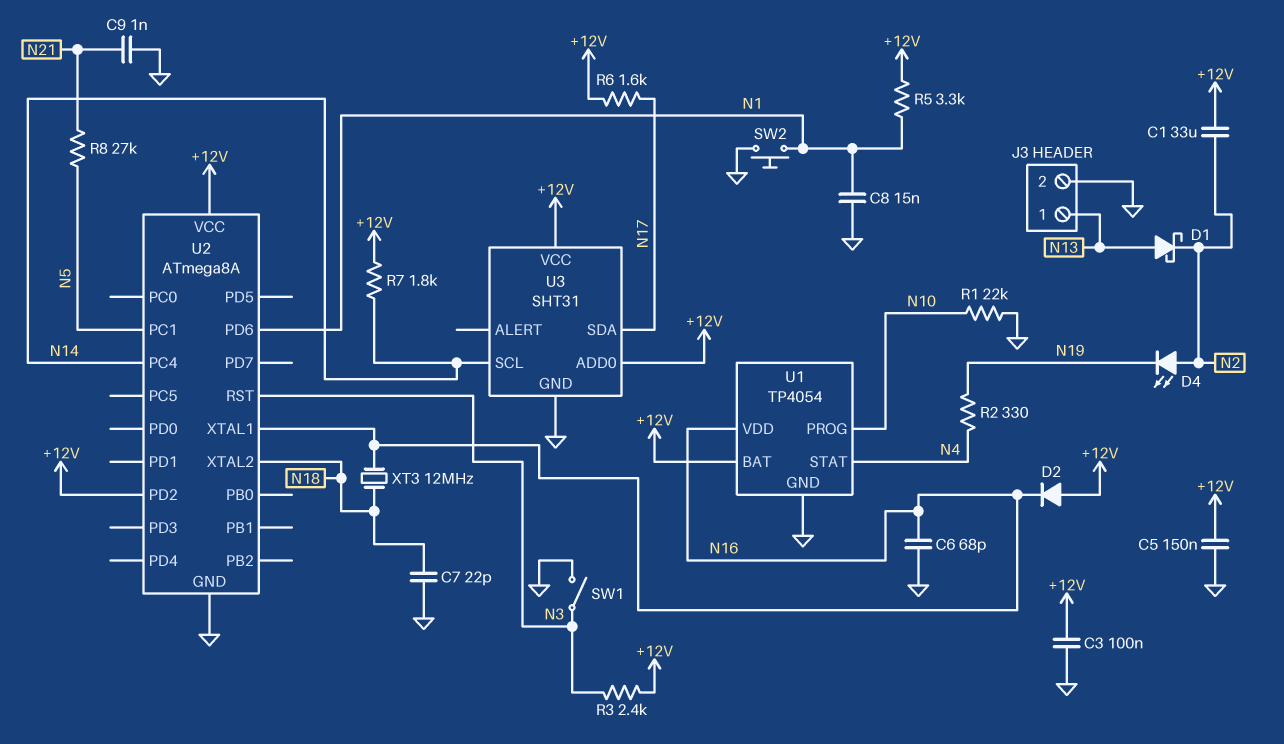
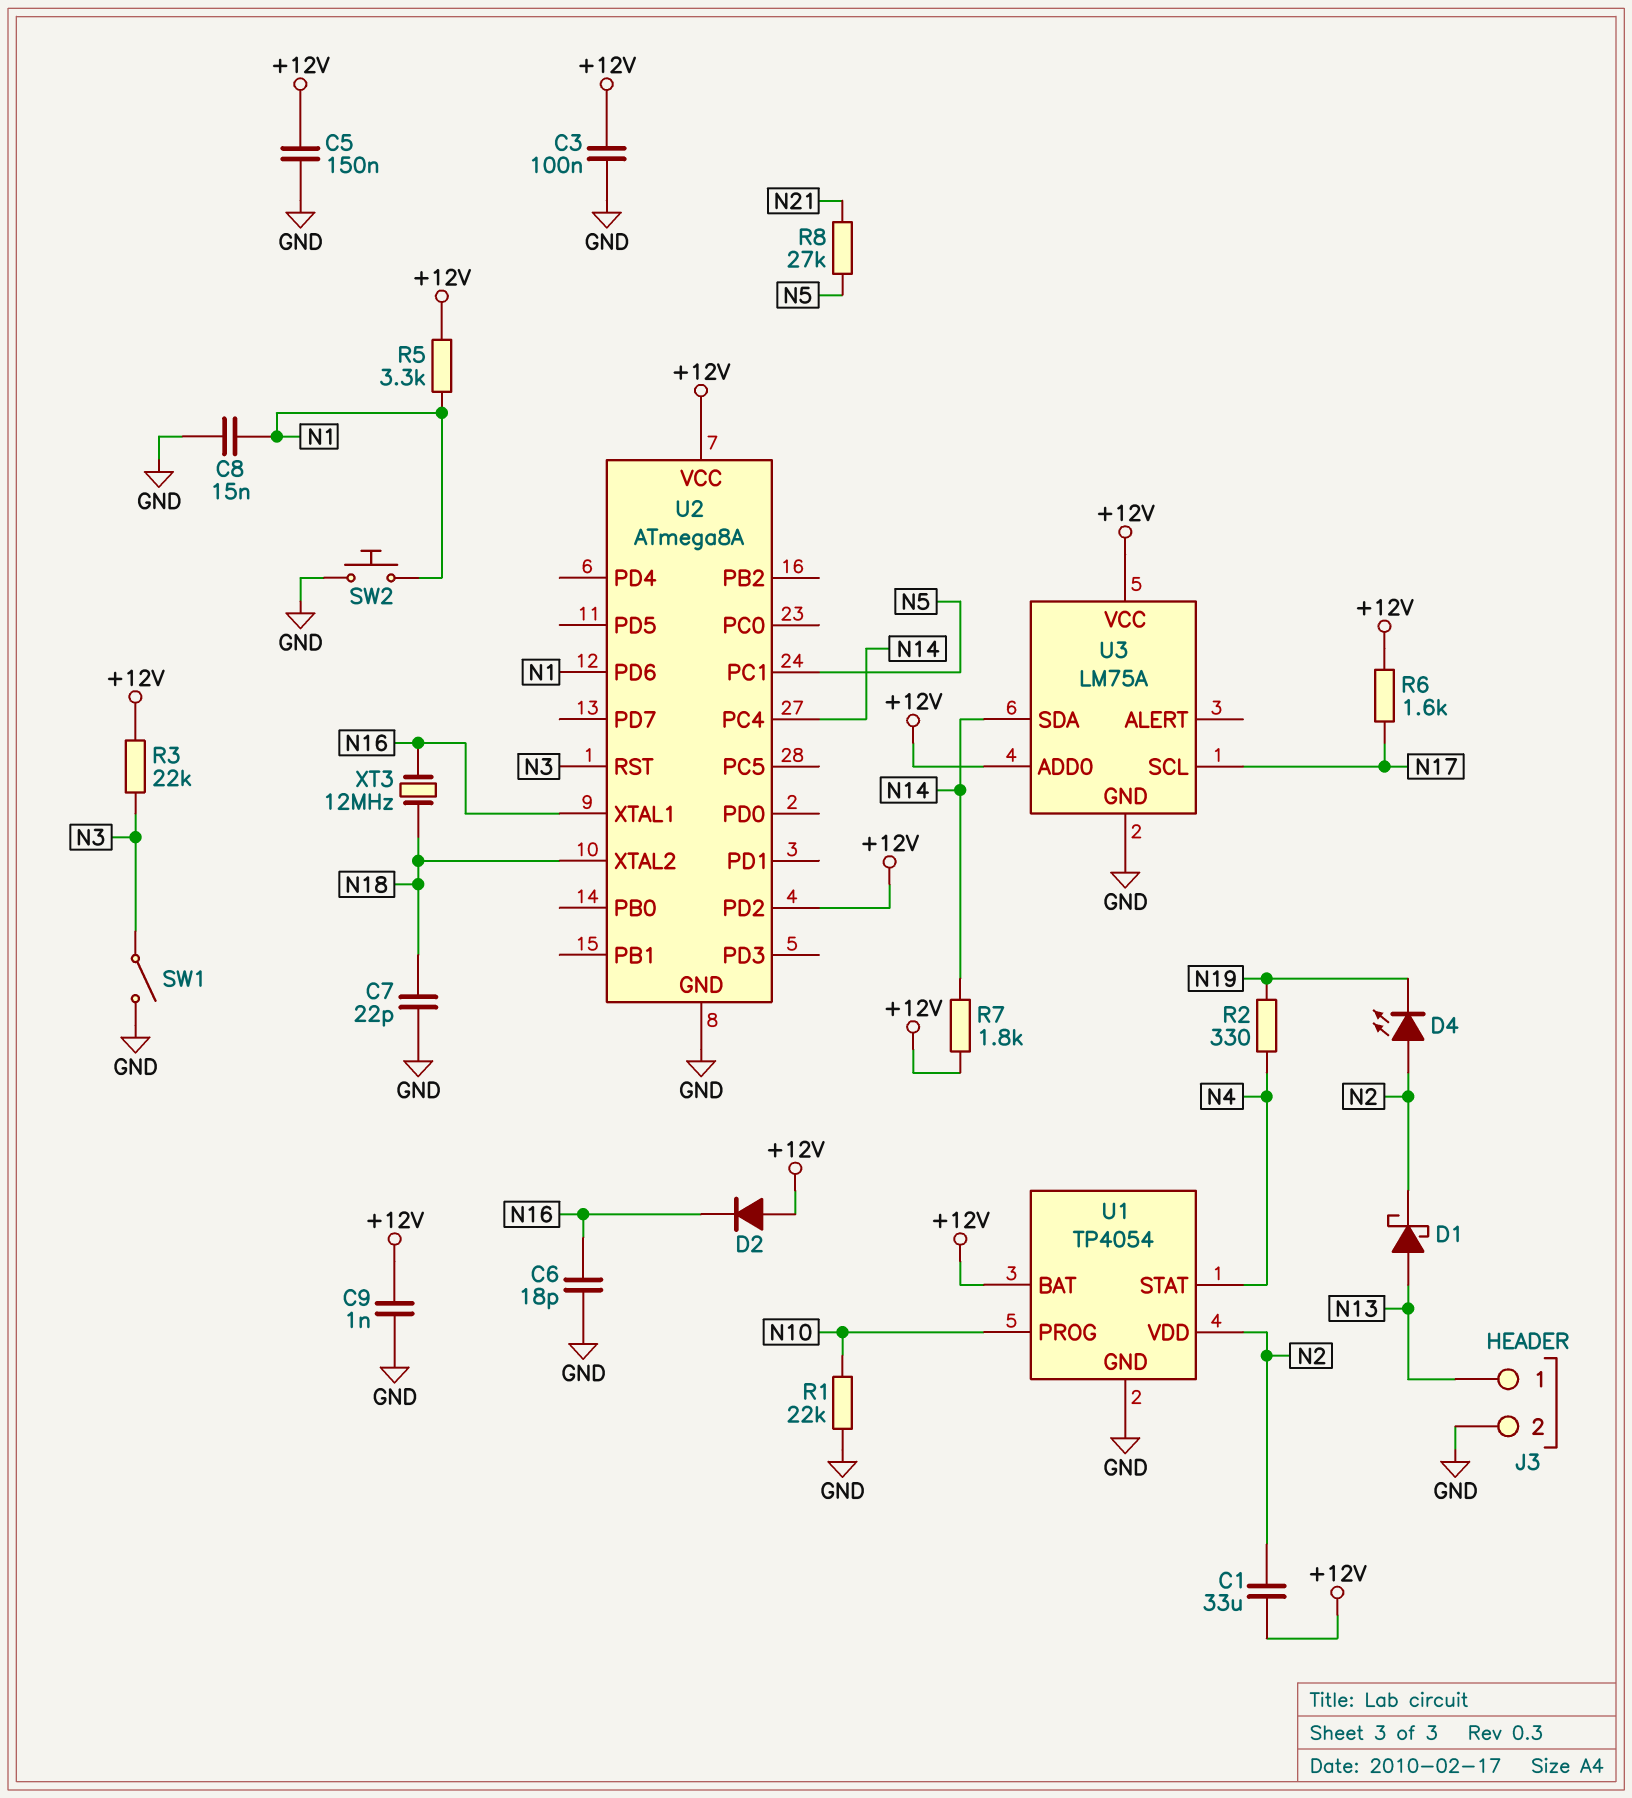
C6: 68pF (GND, N16) -> 18pF (GND, N16)
C9: 1nF (GND, N21) -> 1nF (+12V, GND)
R3: 2.4k (+12V, N3) -> 22k (+12V, N3)
U1 pin VDD: N16 -> N2
U3: SHT31 -> LM75A
U3 pin SCL: N14 -> N17
U3 pin SDA: N17 -> N14

